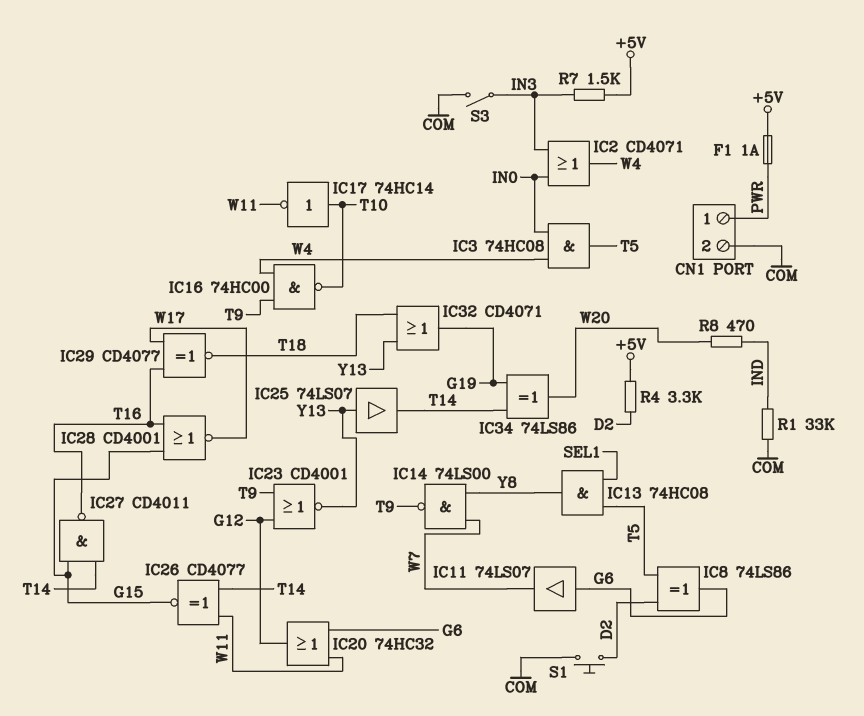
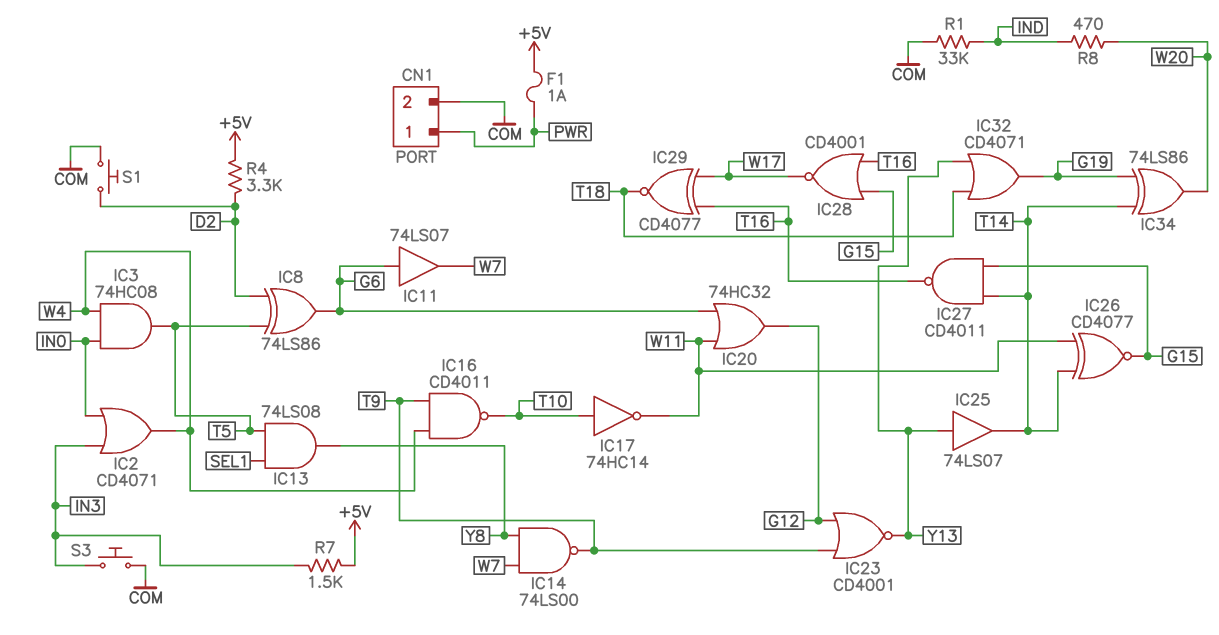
IC13: AND 74HC08 (in SEL1, in T5, out Y8) -> AND 74LS08 (in SEL1, in T5, out Y8)
IC16: NAND 74HC00 (in T9, in W4, out T10) -> NAND CD4011 (in T9, in W4, out T10)
S3: switch (COM, IN3) -> button (COM, IN3)

